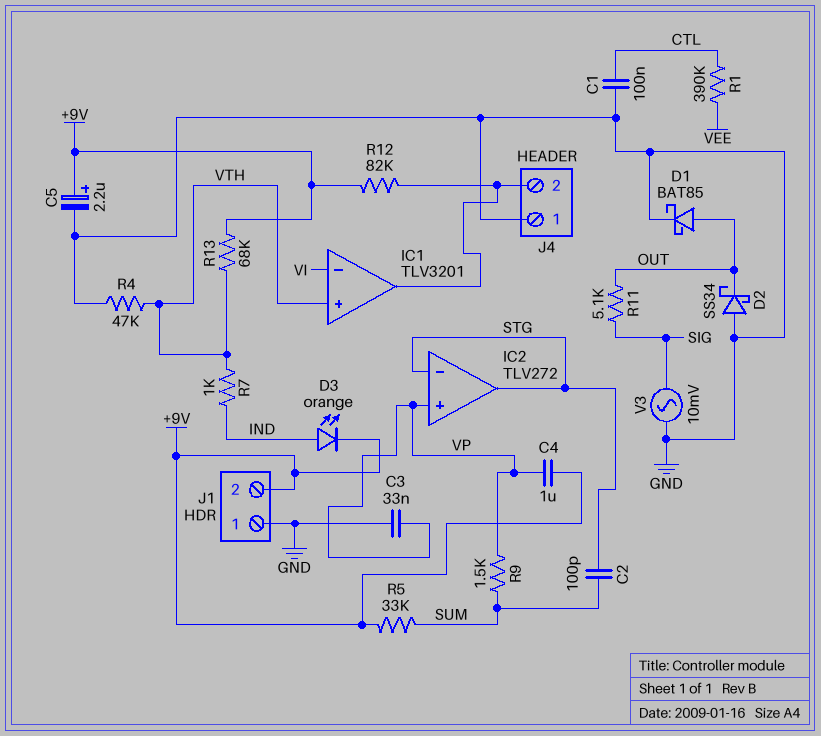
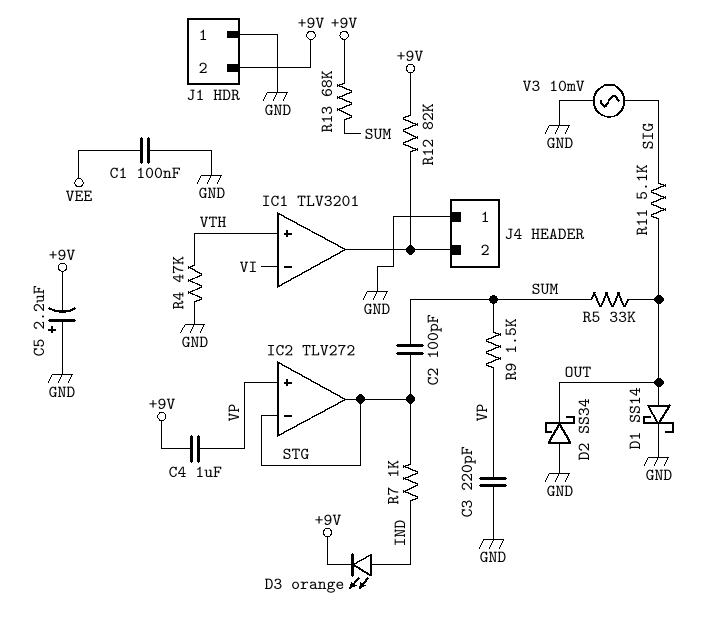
C1: 100nF (CTL, GND) -> 100nF (GND, VEE)
C3: 33nF (GND, VP) -> 220pF (GND, VP)
C5: 2.2uF (plus +9V, minus GND) -> 2.2uF (plus GND, minus +9V)
D1: schottky BAT85 (A OUT, K GND) -> schottky SS14 (A OUT, K GND)
R1: 390k (CTL, VEE) -> none
R5: 33k (+9V, SUM) -> 33k (OUT, SUM)
R7: 1k (IND, VTH) -> 1k (IND, STG)
R13: 68k (+9V, VTH) -> 68k (+9V, SUM)

